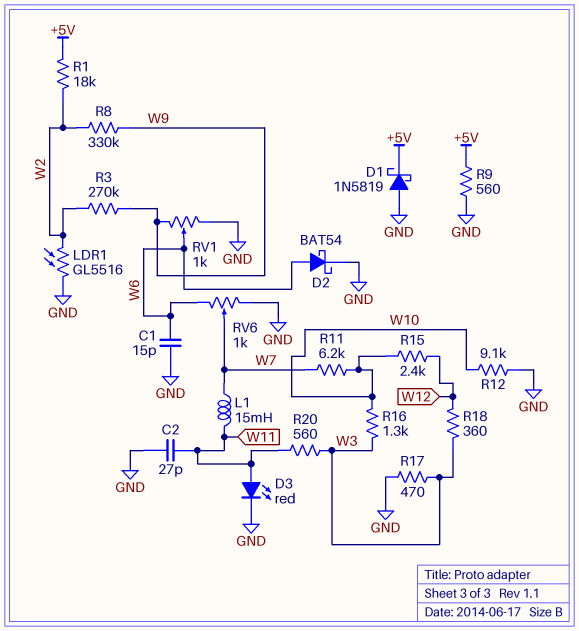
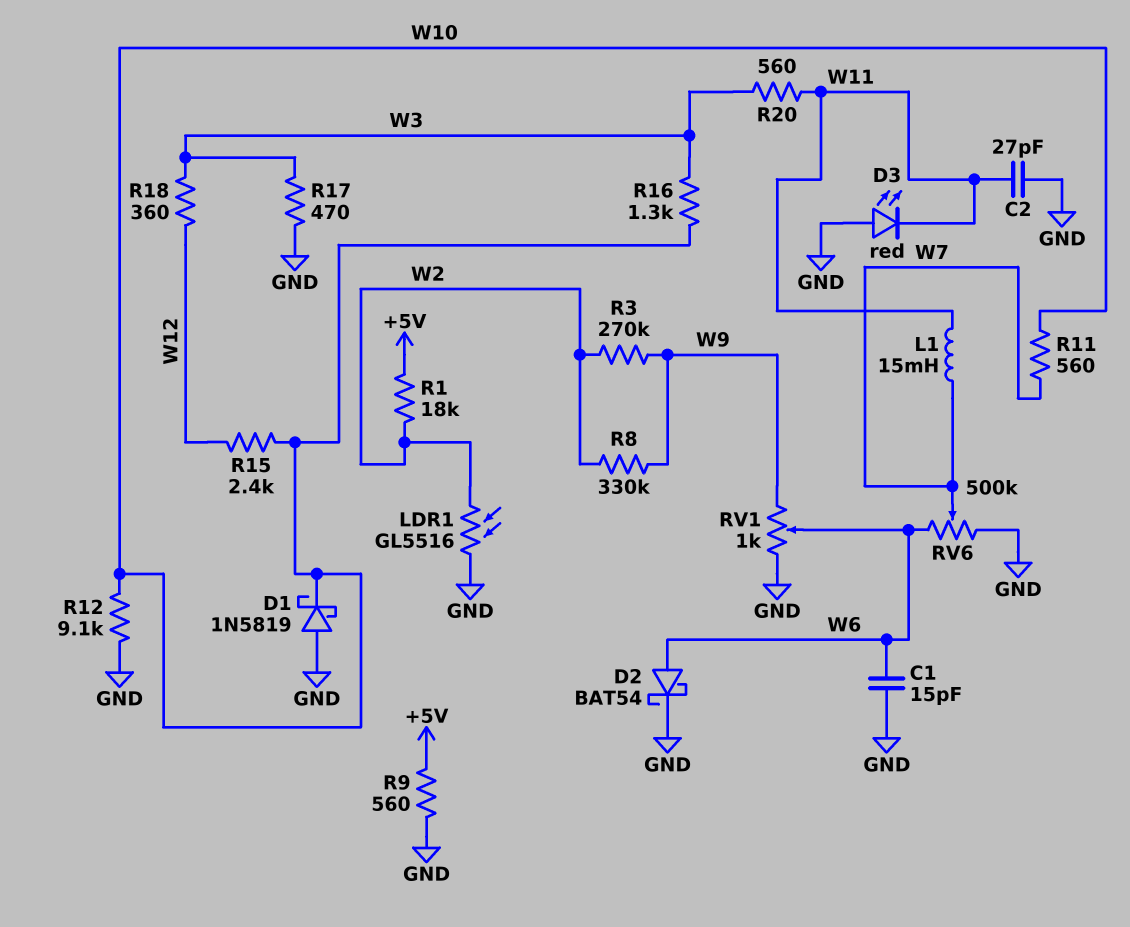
D1: schottky 1N5819 (A GND, K +5V) -> schottky 1N5819 (A GND, K W10)
D3: LED red (A W11, K GND) -> LED red (A GND, K W11)
R11: 6.2k (W7, W10) -> 560 (W7, W10)
RV6: 1k (GND, W6, wiper W7) -> 500k (GND, W6, wiper W7)

